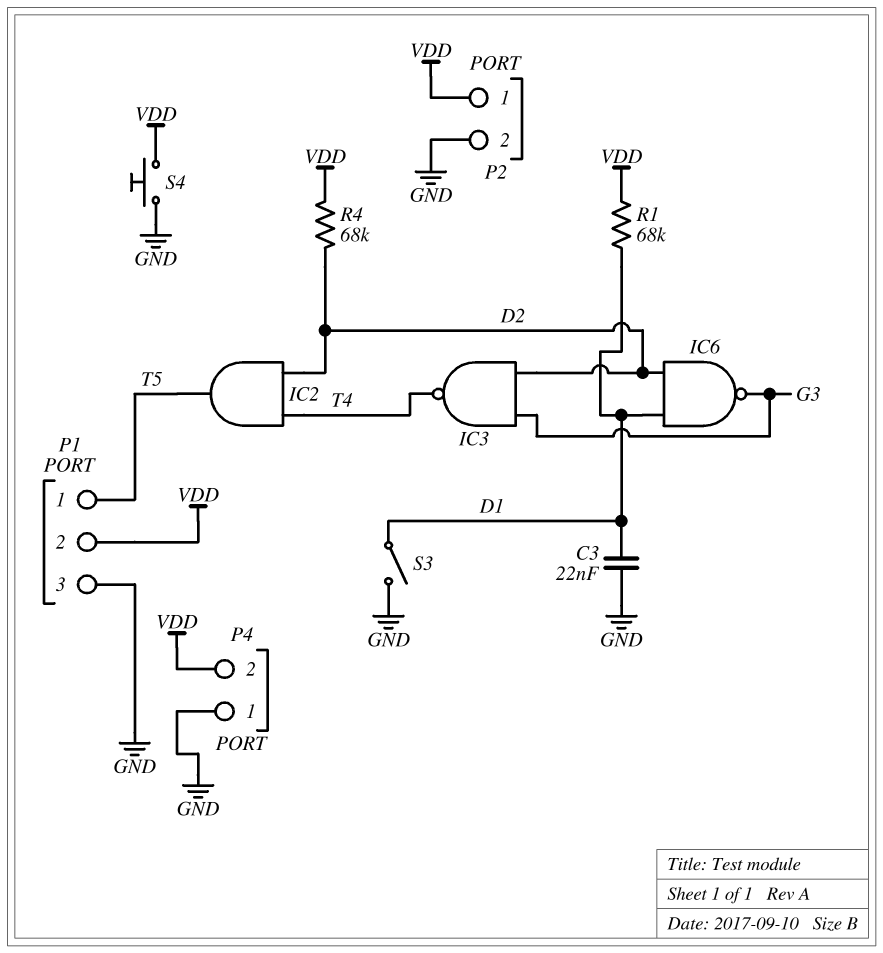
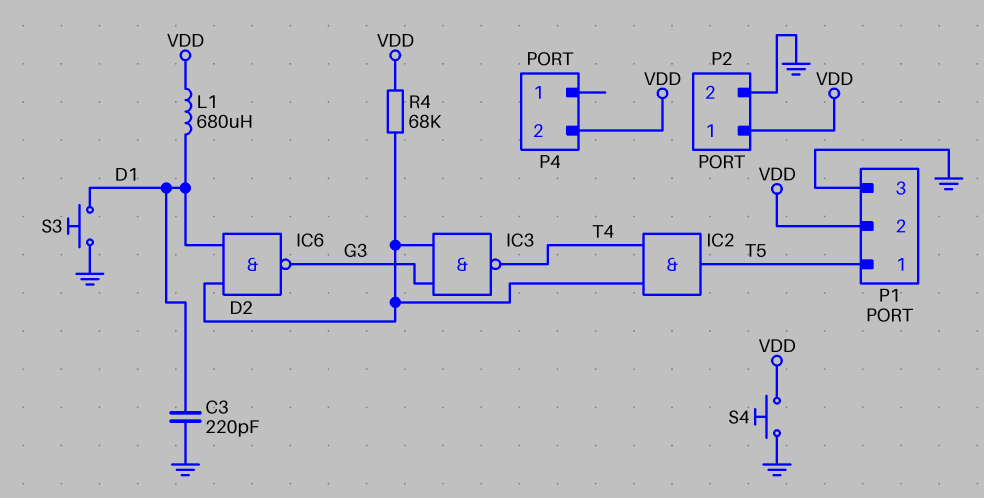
C3: 22nF (D1, GND) -> 220pF (D1, GND)
L1: none -> 680uH (D1, VDD)
P4 pin 1: GND -> none
R1: 68k (D1, VDD) -> none
S3: switch (D1, GND) -> button (D1, GND)

